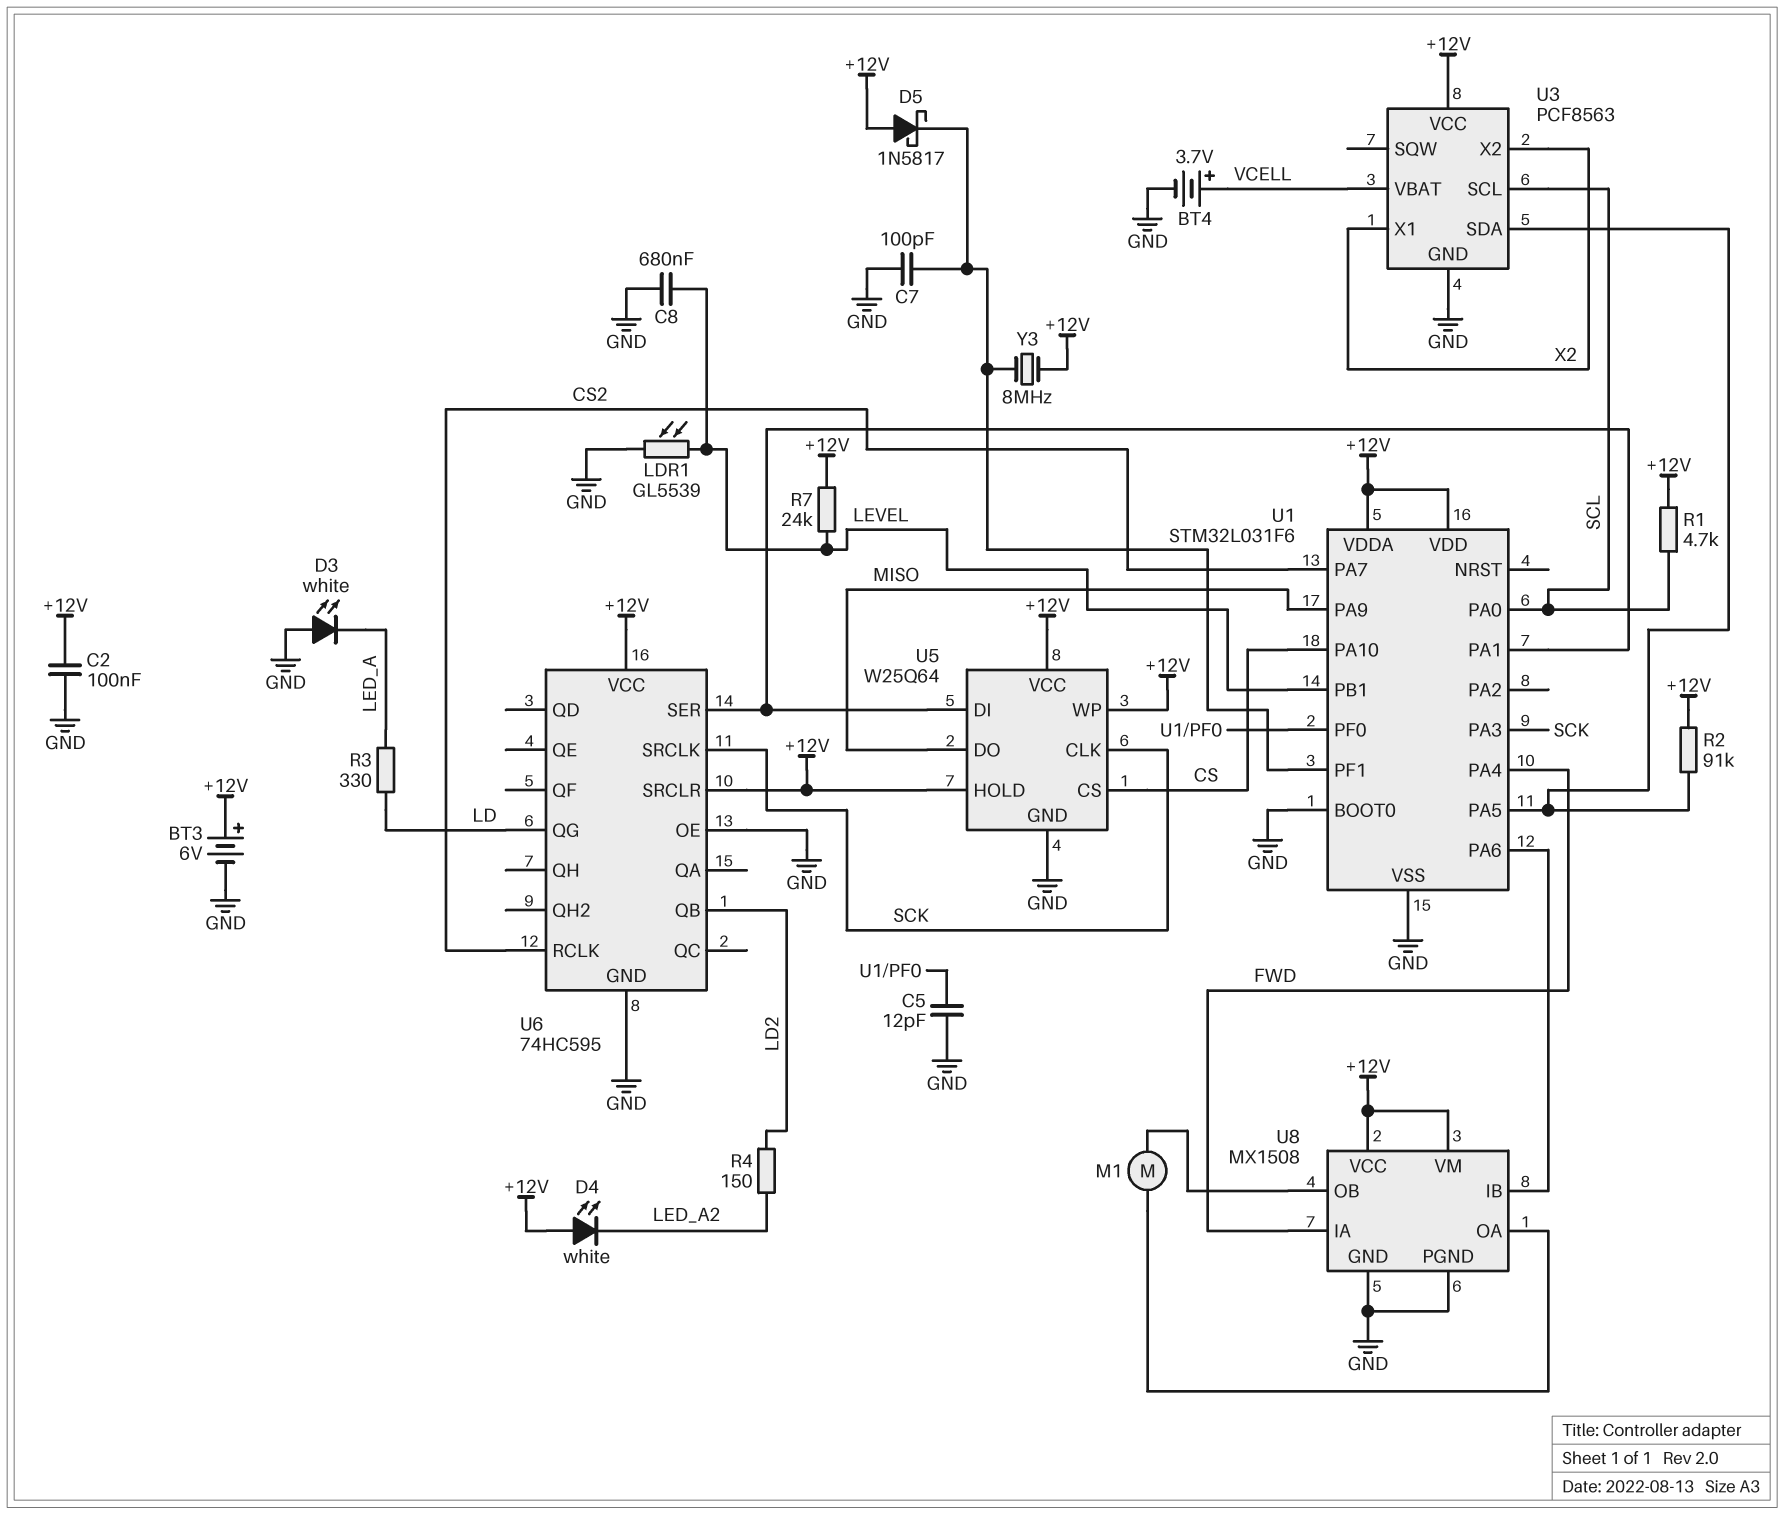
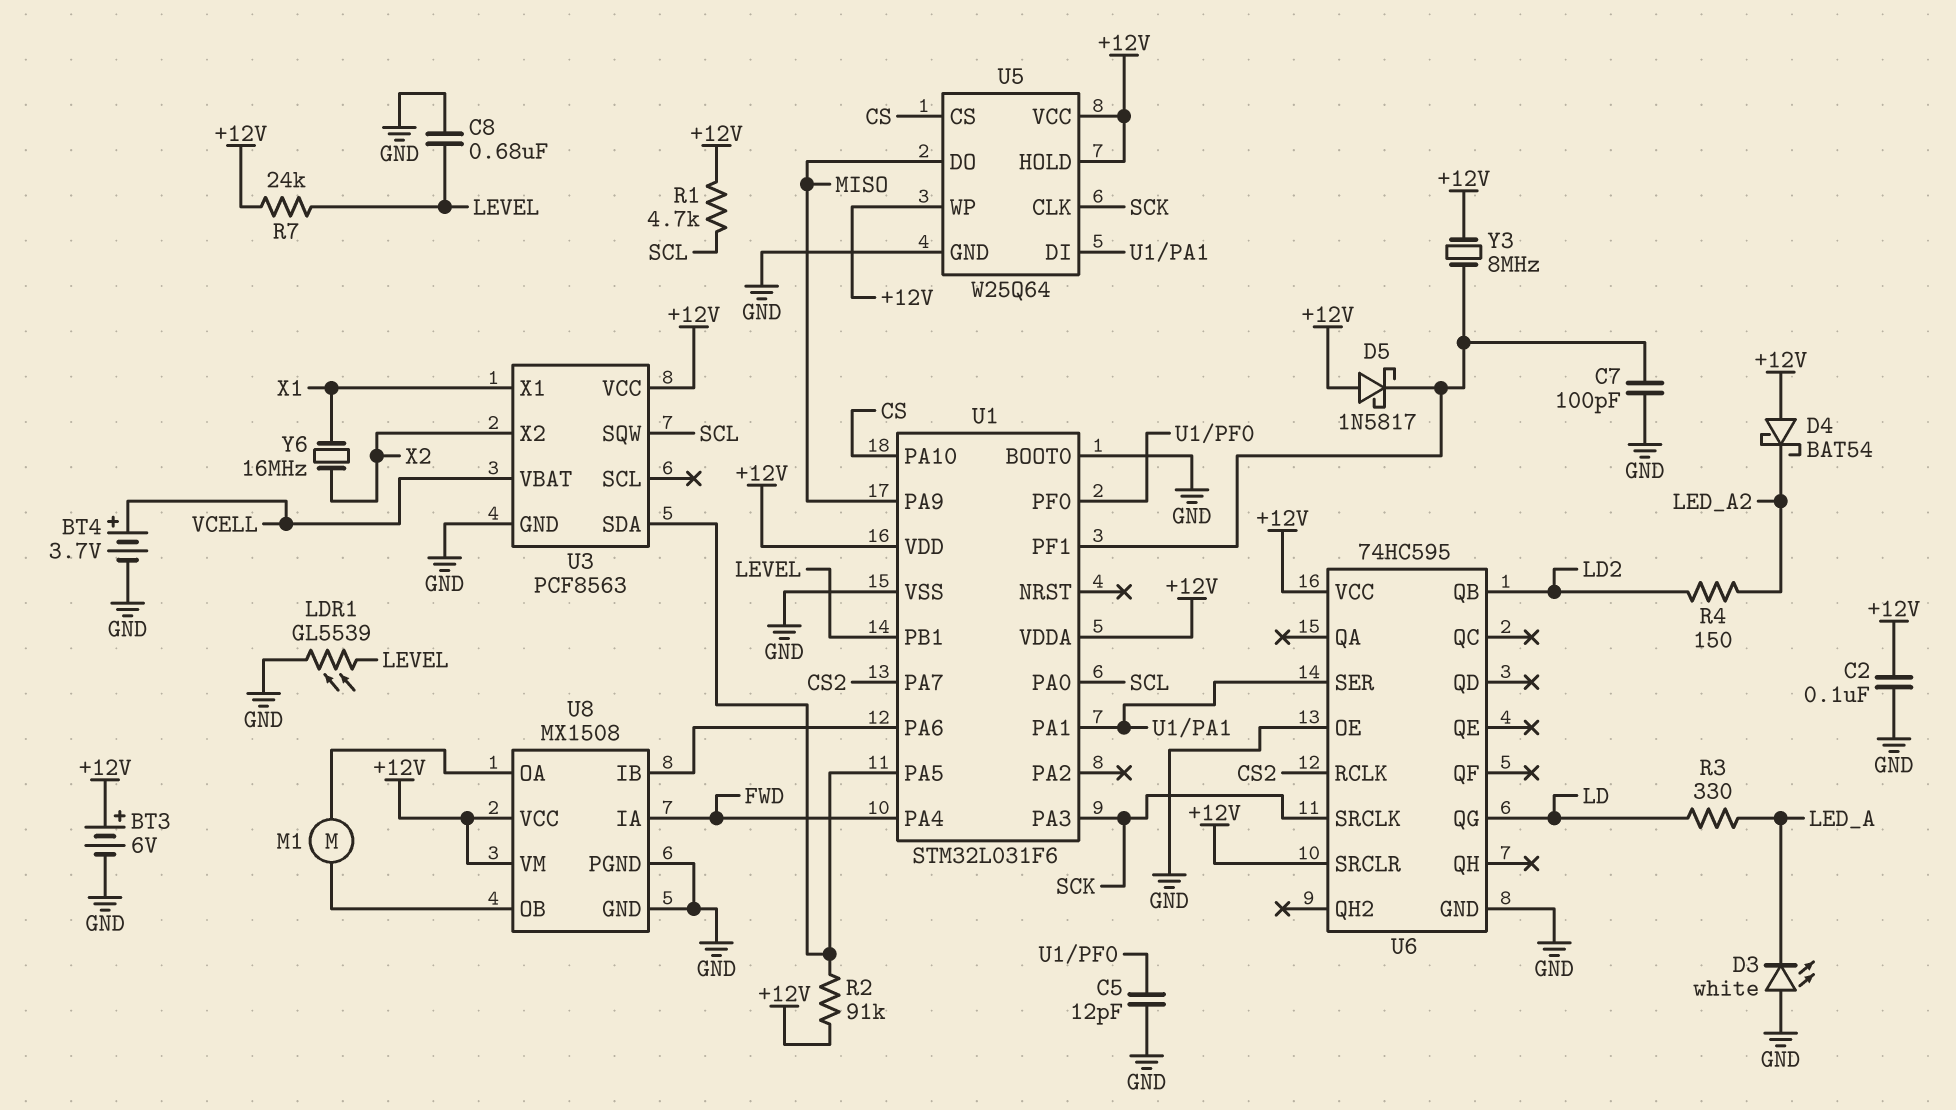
D4: LED white (A +12V, K LED_A2) -> schottky BAT54 (A +12V, K LED_A2)
U3 pin SCL: SCL -> none
U3 pin SQW: none -> SCL
U3 pin X1: X2 -> X1
Y6: none -> 16MHz (X1, X2)

